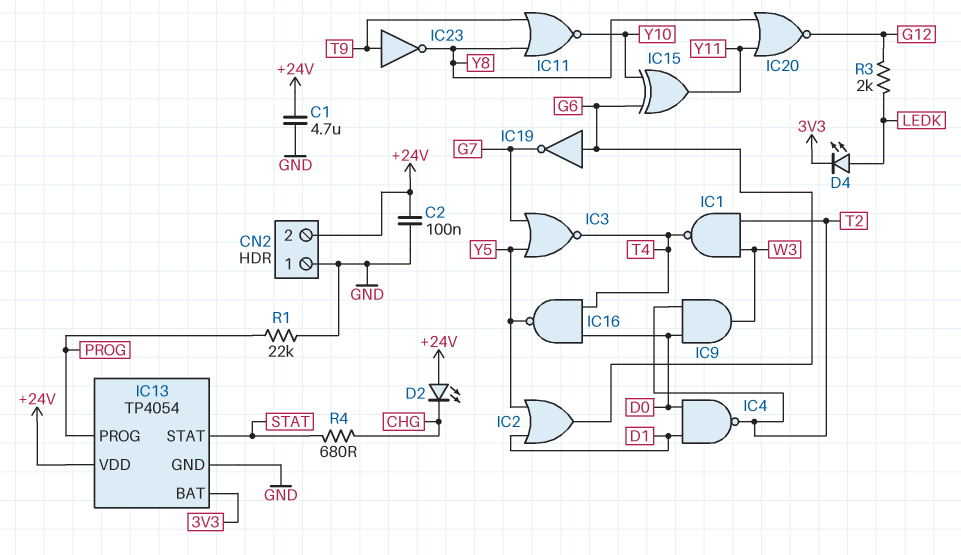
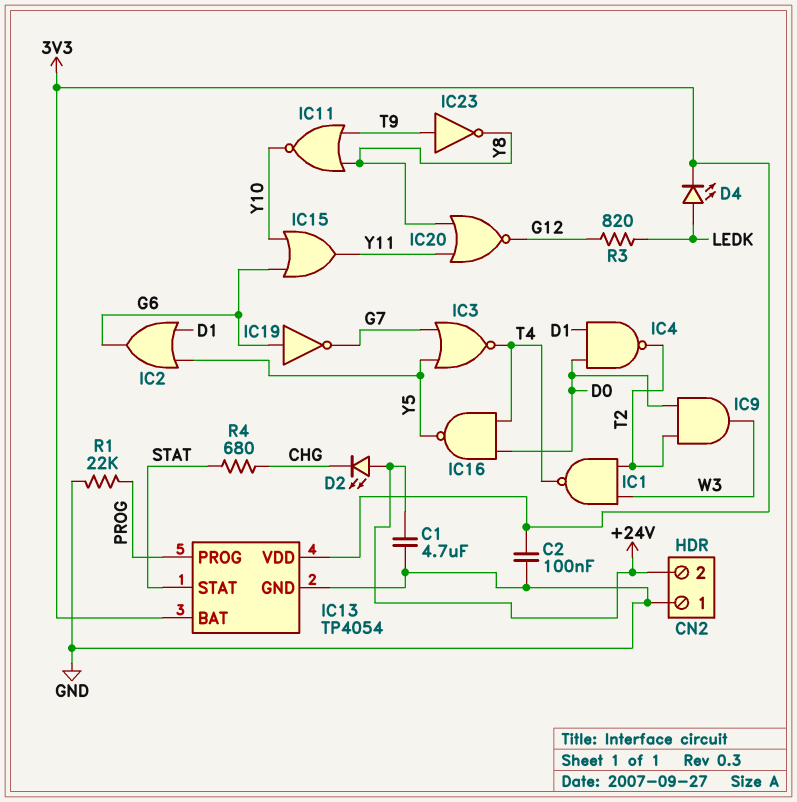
C2: 100nF (+24V, GND) -> 100nF (3V3, GND)
IC13 pin VDD: +24V -> 3V3
IC15: XOR (in G6, in Y10, out Y11) -> OR (in G6, in Y10, out Y11)
R3: 2k (G12, LEDK) -> 820 (G12, LEDK)

